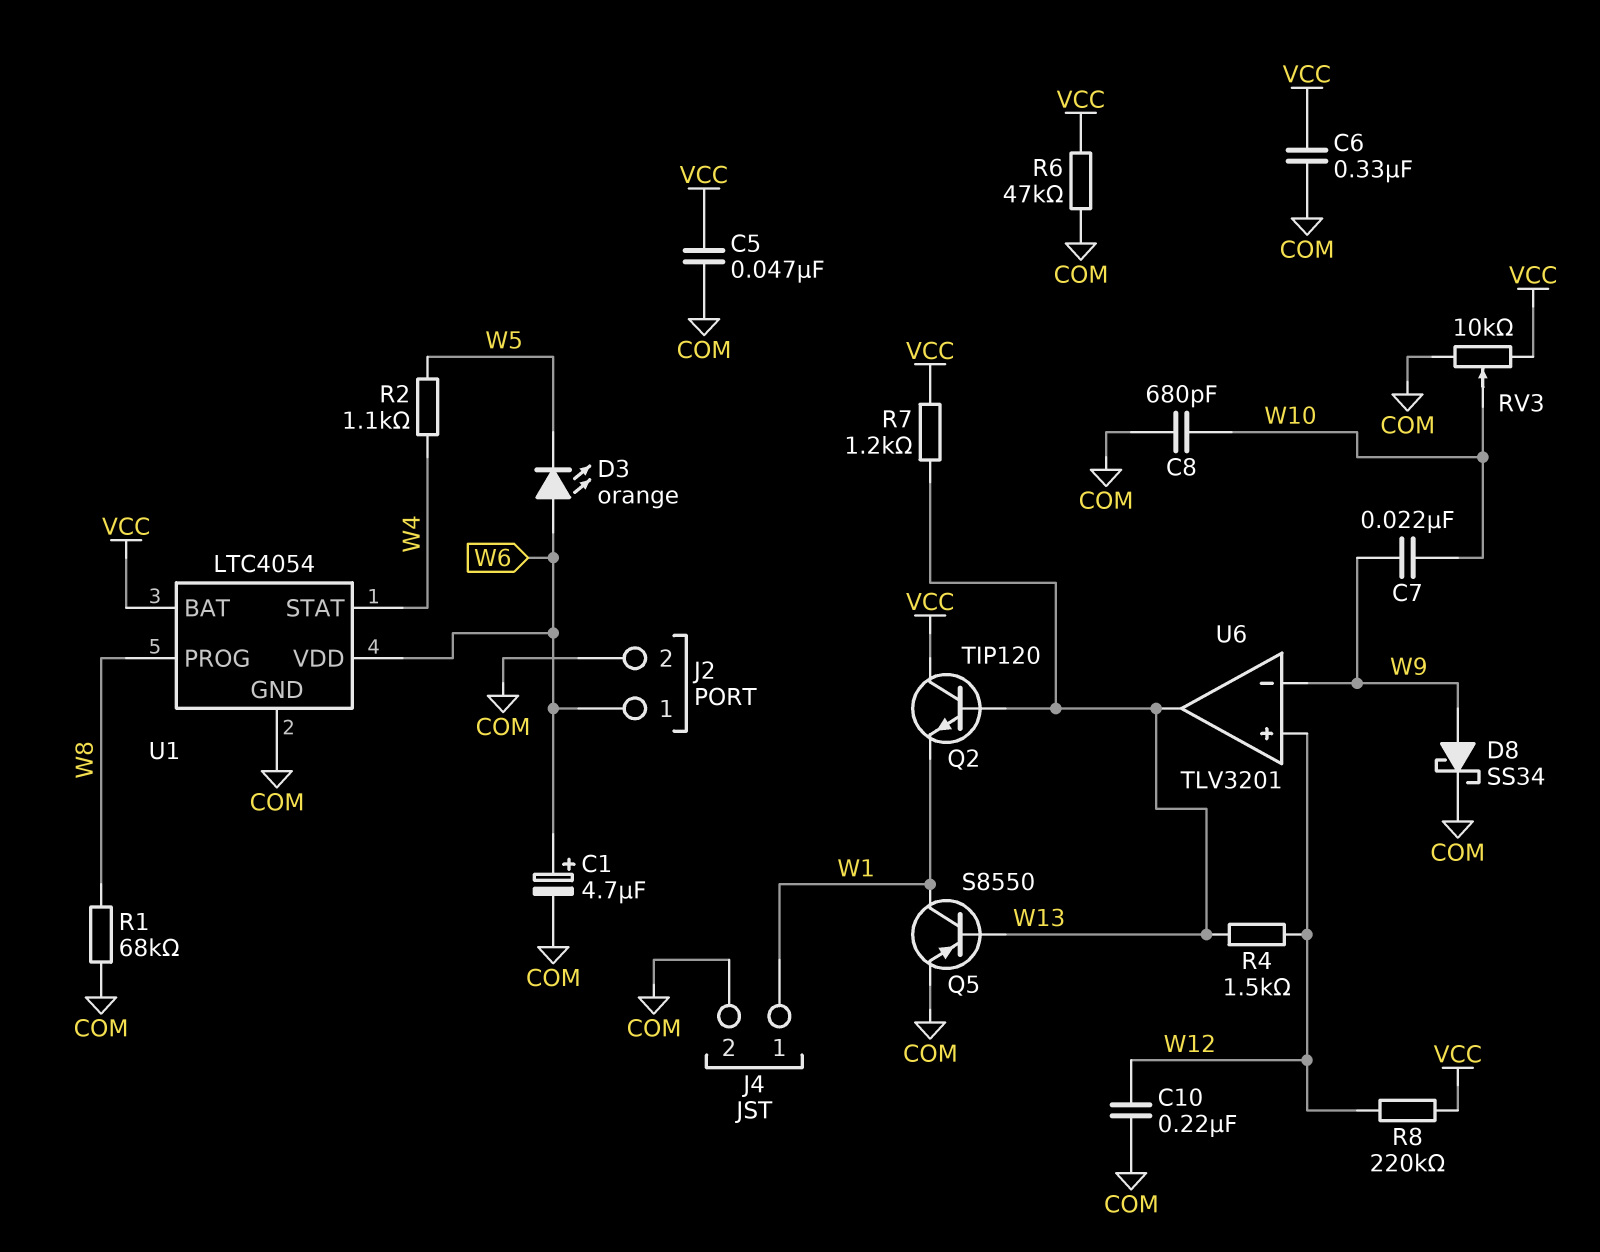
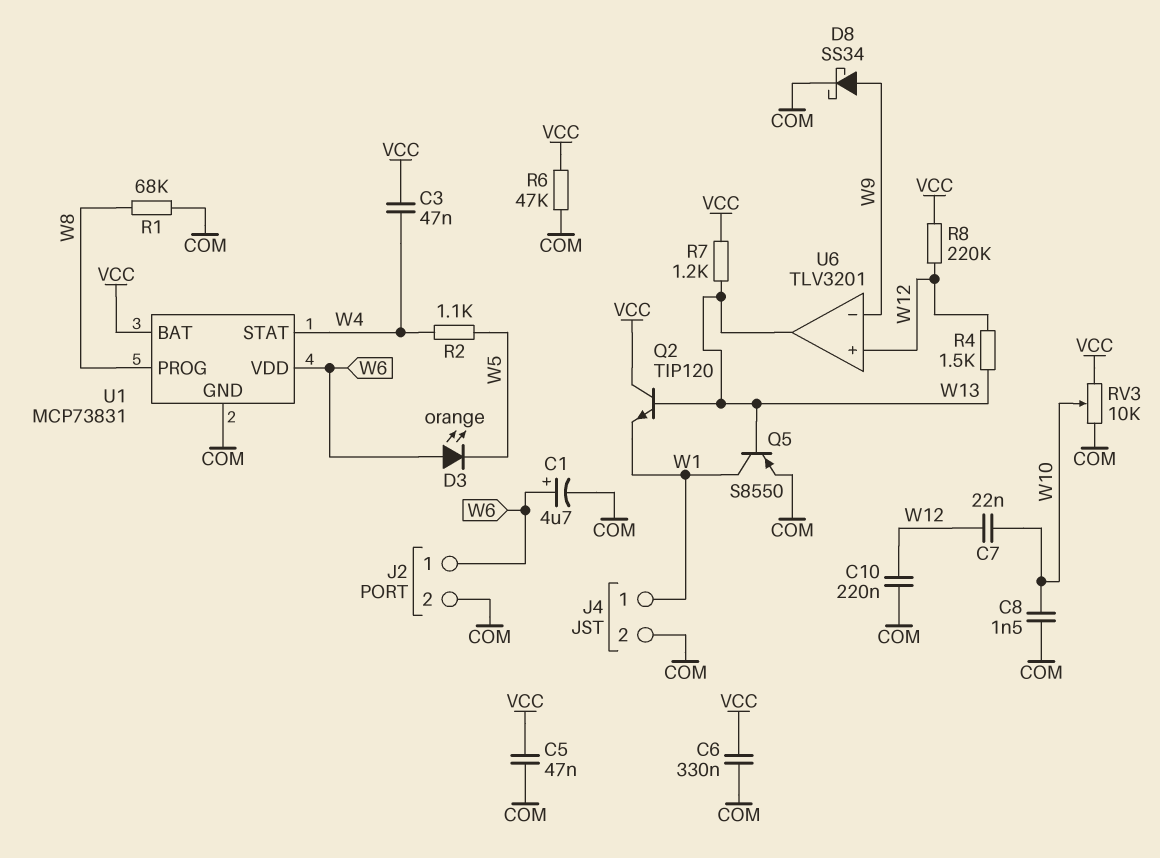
C3: none -> 47nF (VCC, W4)
C7: 22nF (W9, W10) -> 22nF (W10, W12)
C8: 680pF (COM, W10) -> 1.5nF (COM, W10)
U1: LTC4054 -> MCP73831

